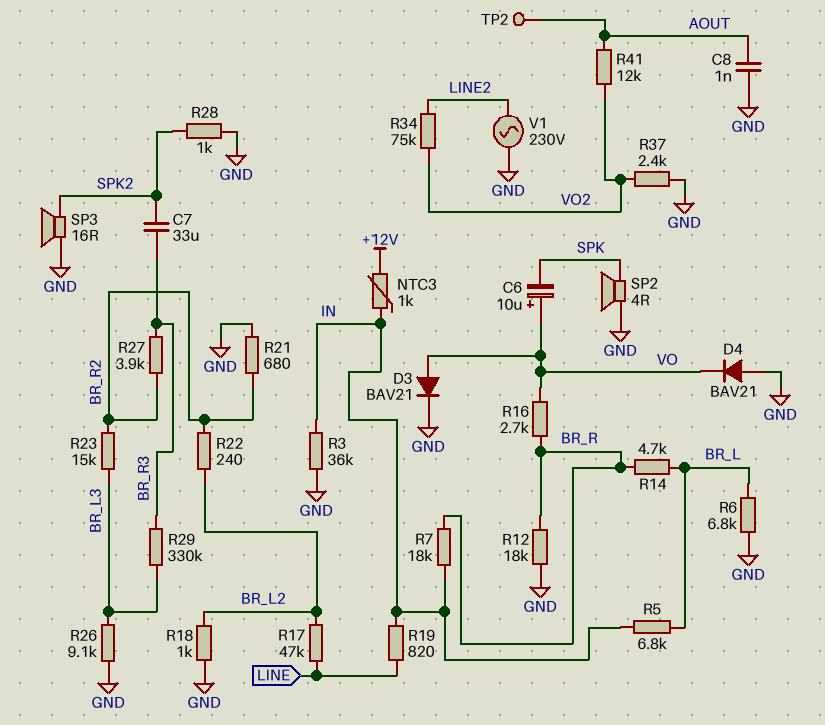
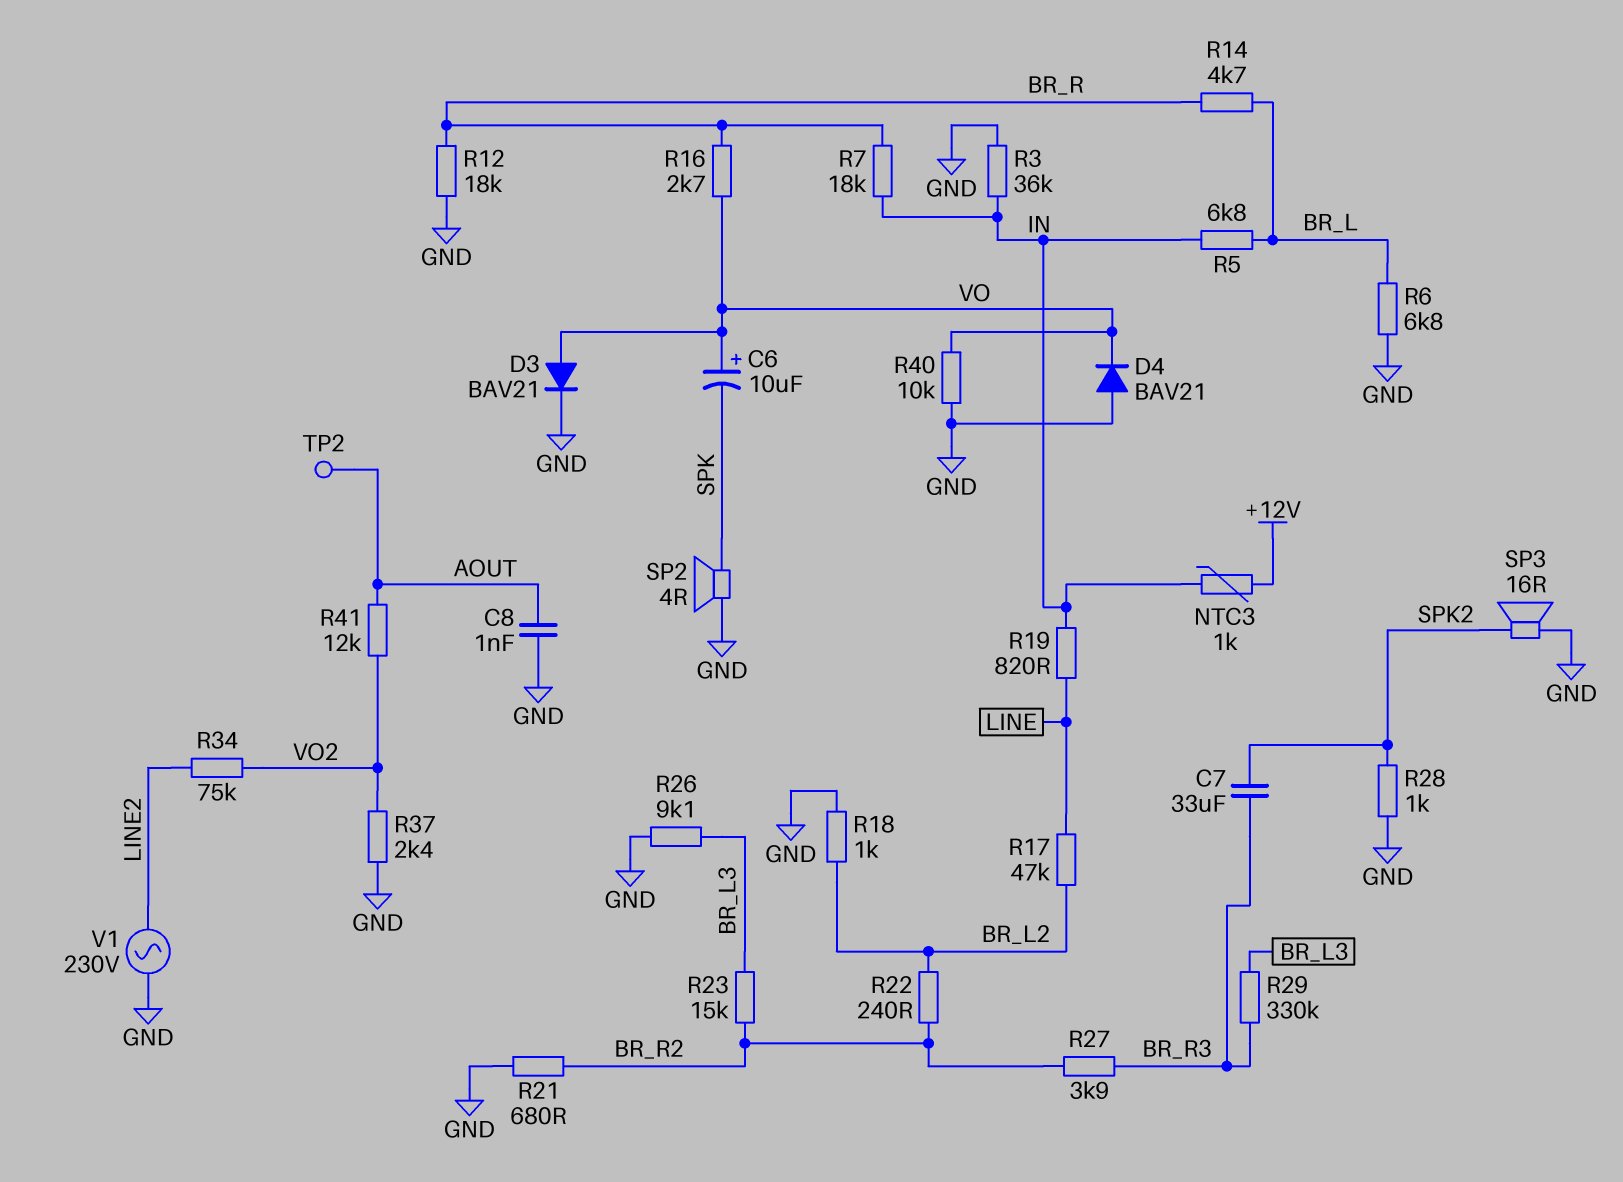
R40: none -> 10k (GND, VO)

